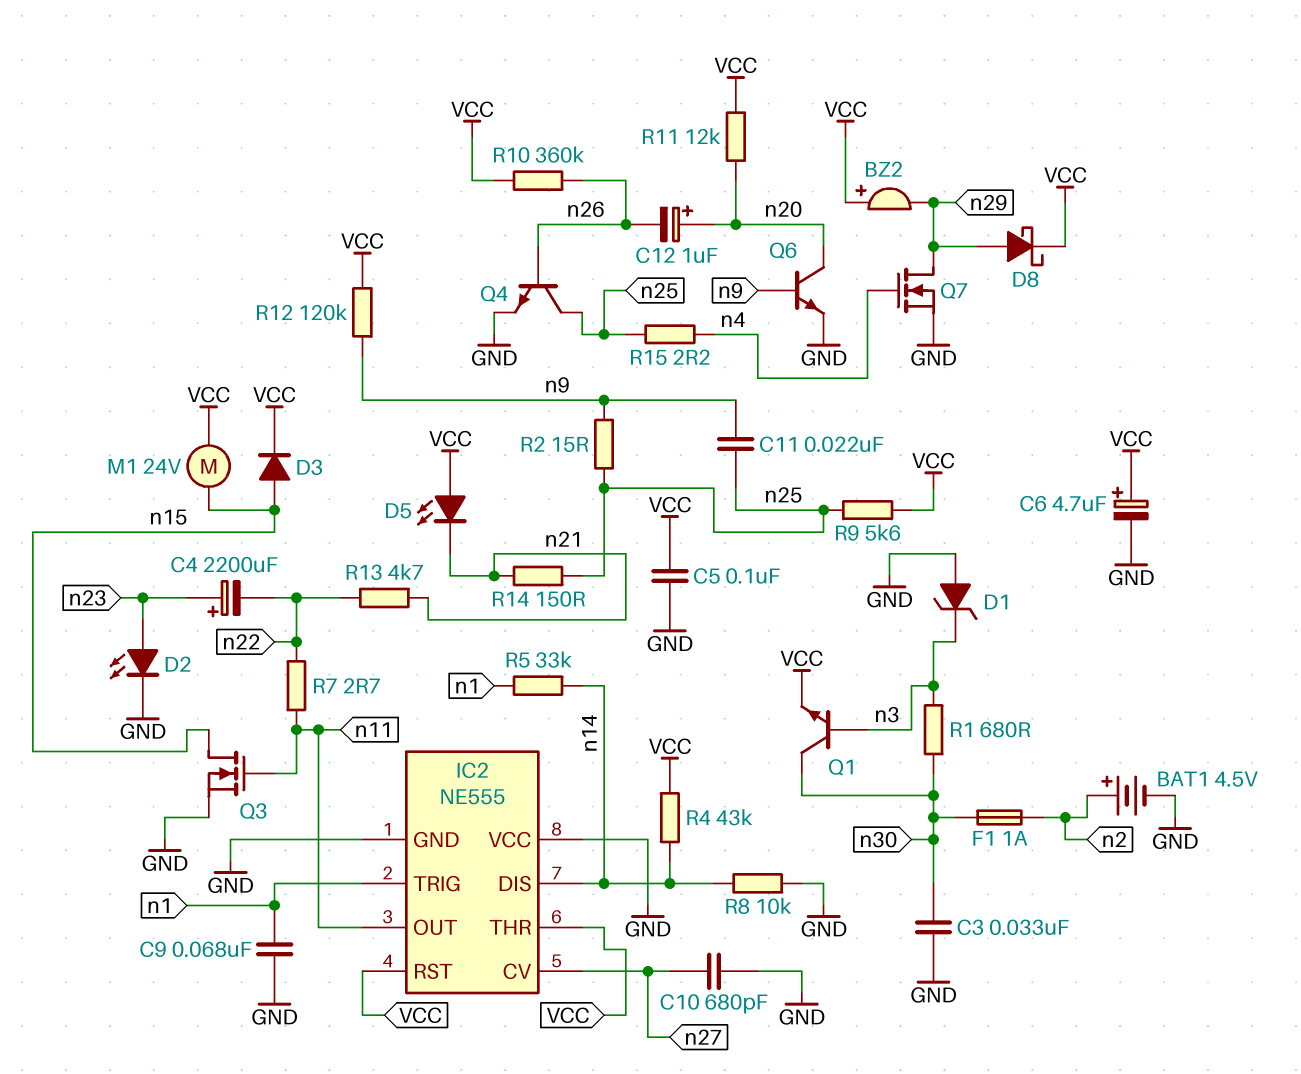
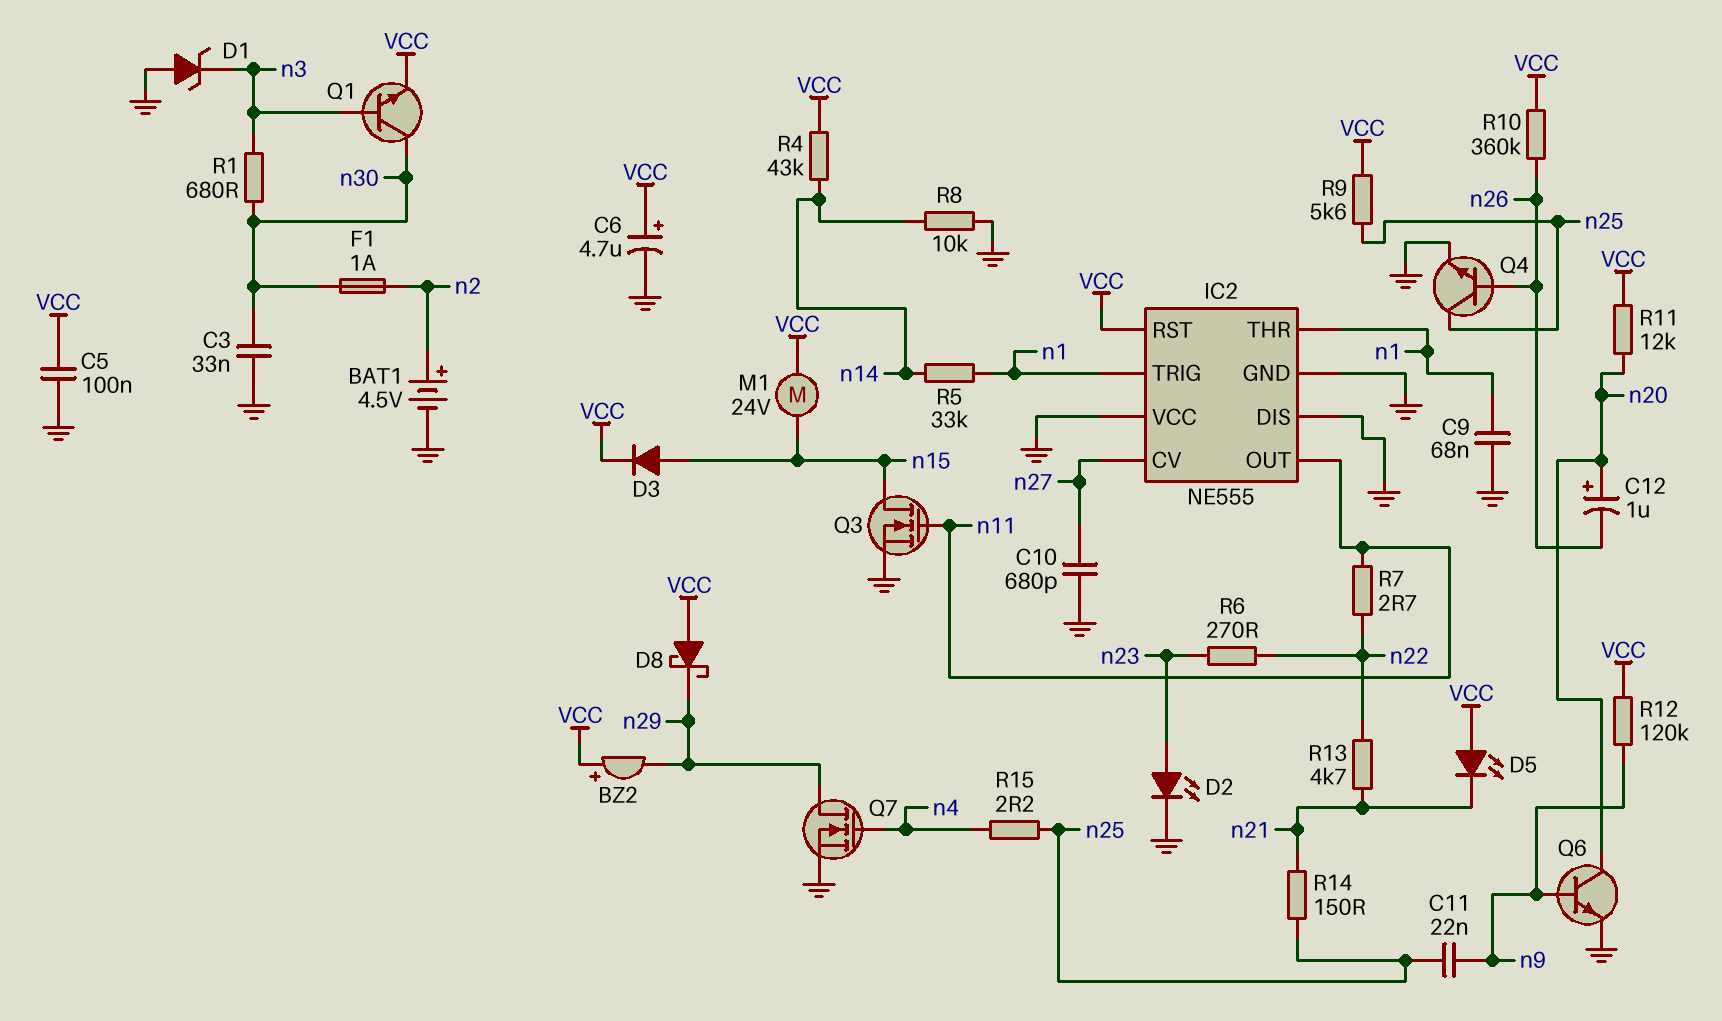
C4: 2200uF (plus n23, minus n22) -> none
D8: schottky (A n29, K VCC) -> schottky (A VCC, K n29)
IC2 pin DIS: n14 -> GND
IC2 pin THR: VCC -> n1
R2: 15 (n9, n25) -> none
R6: none -> 270 (n22, n23)

